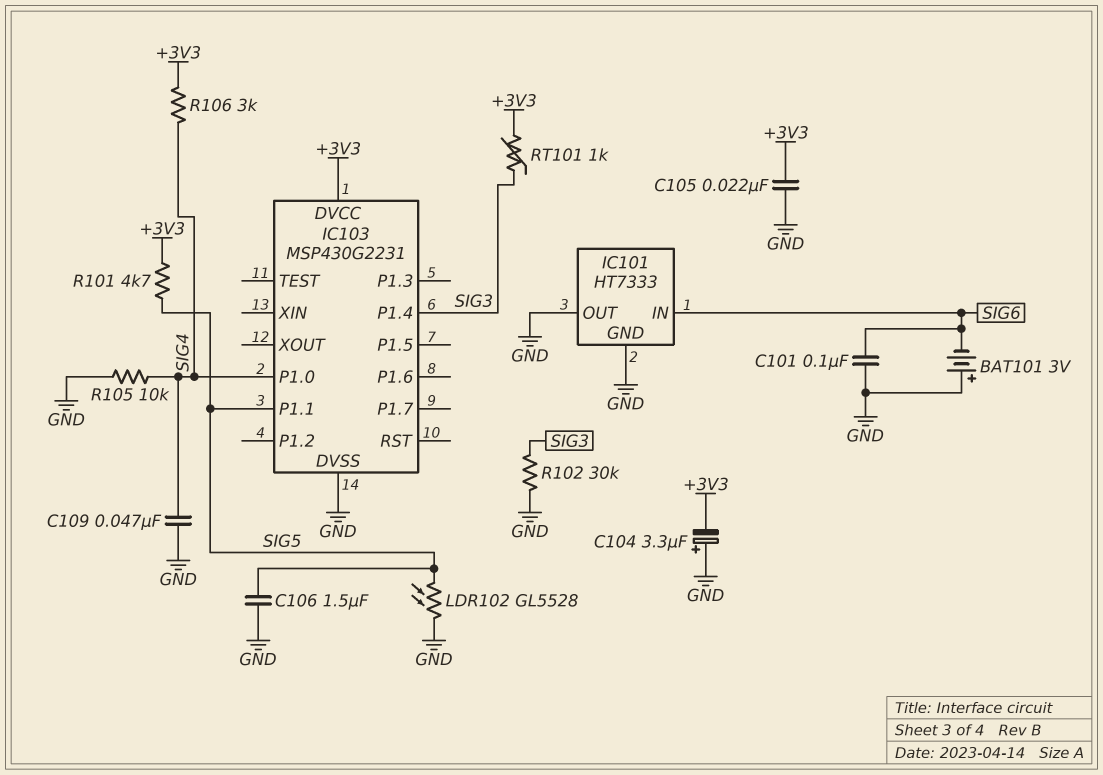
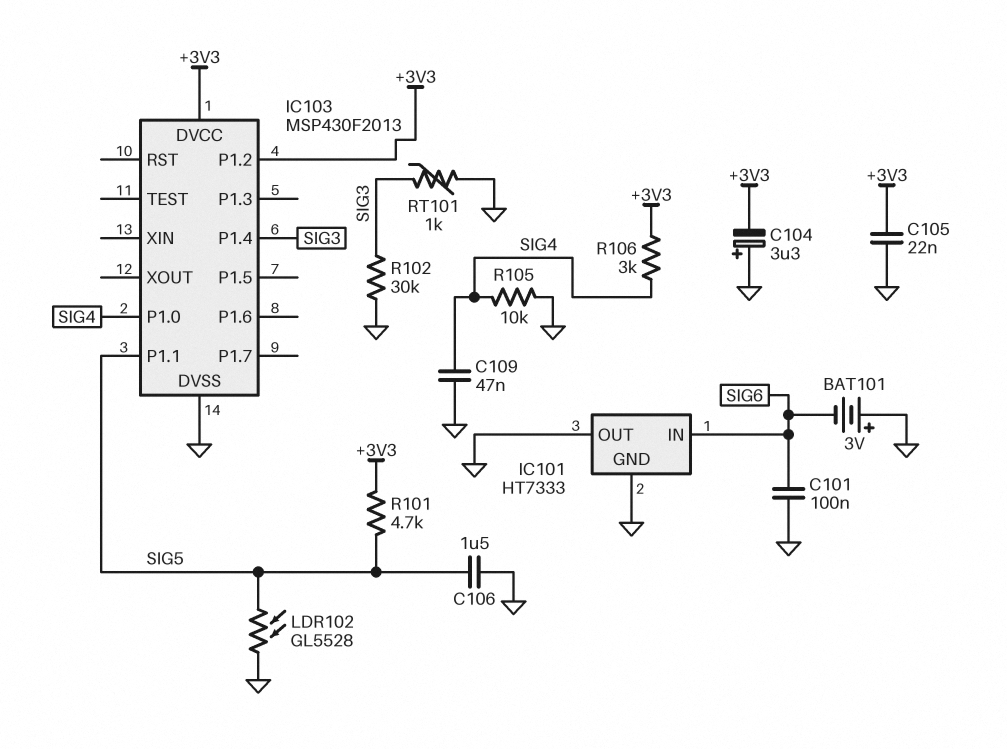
IC103: MSP430G2231 -> MSP430F2013
IC103 pin P1.2: none -> +3V3
RT101: 1k (+3V3, SIG3) -> 1k (GND, SIG3)

